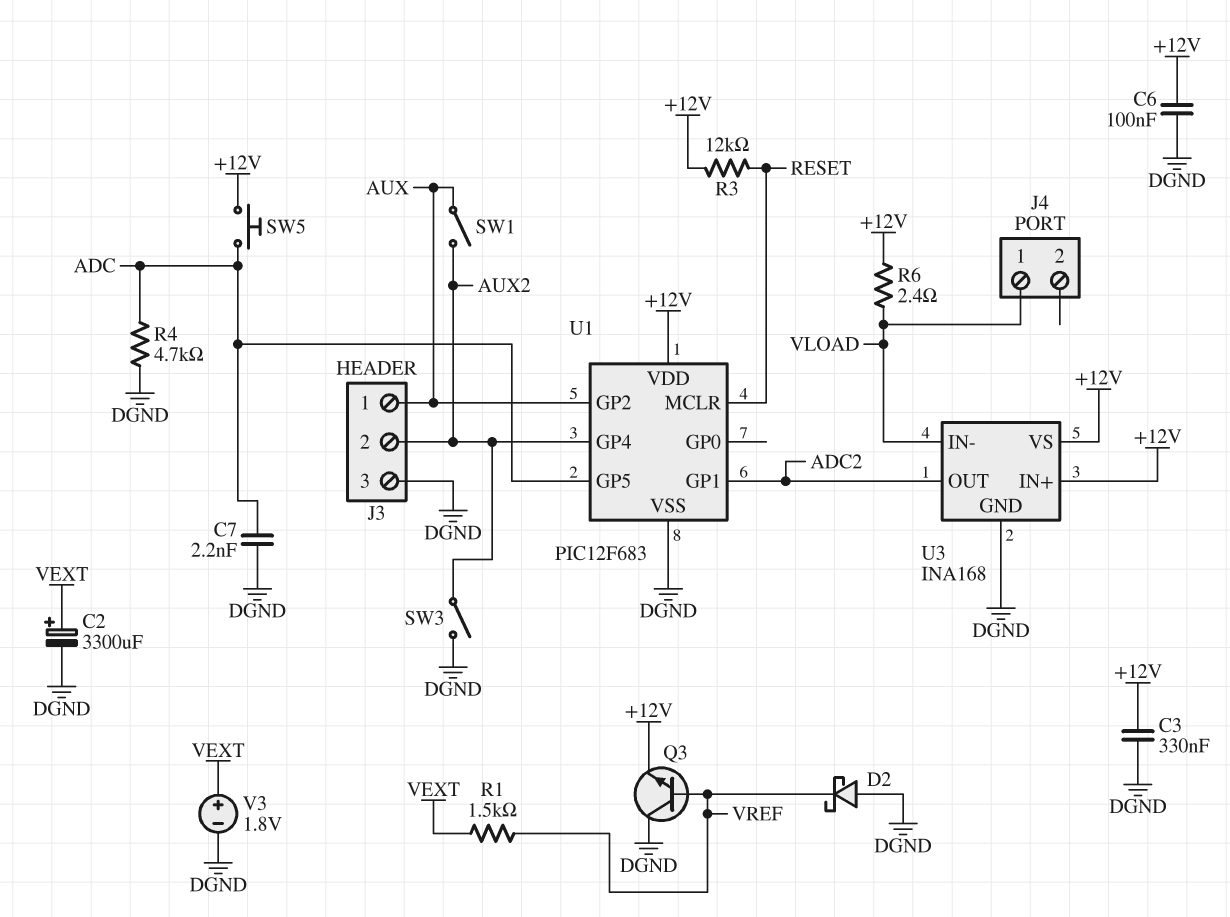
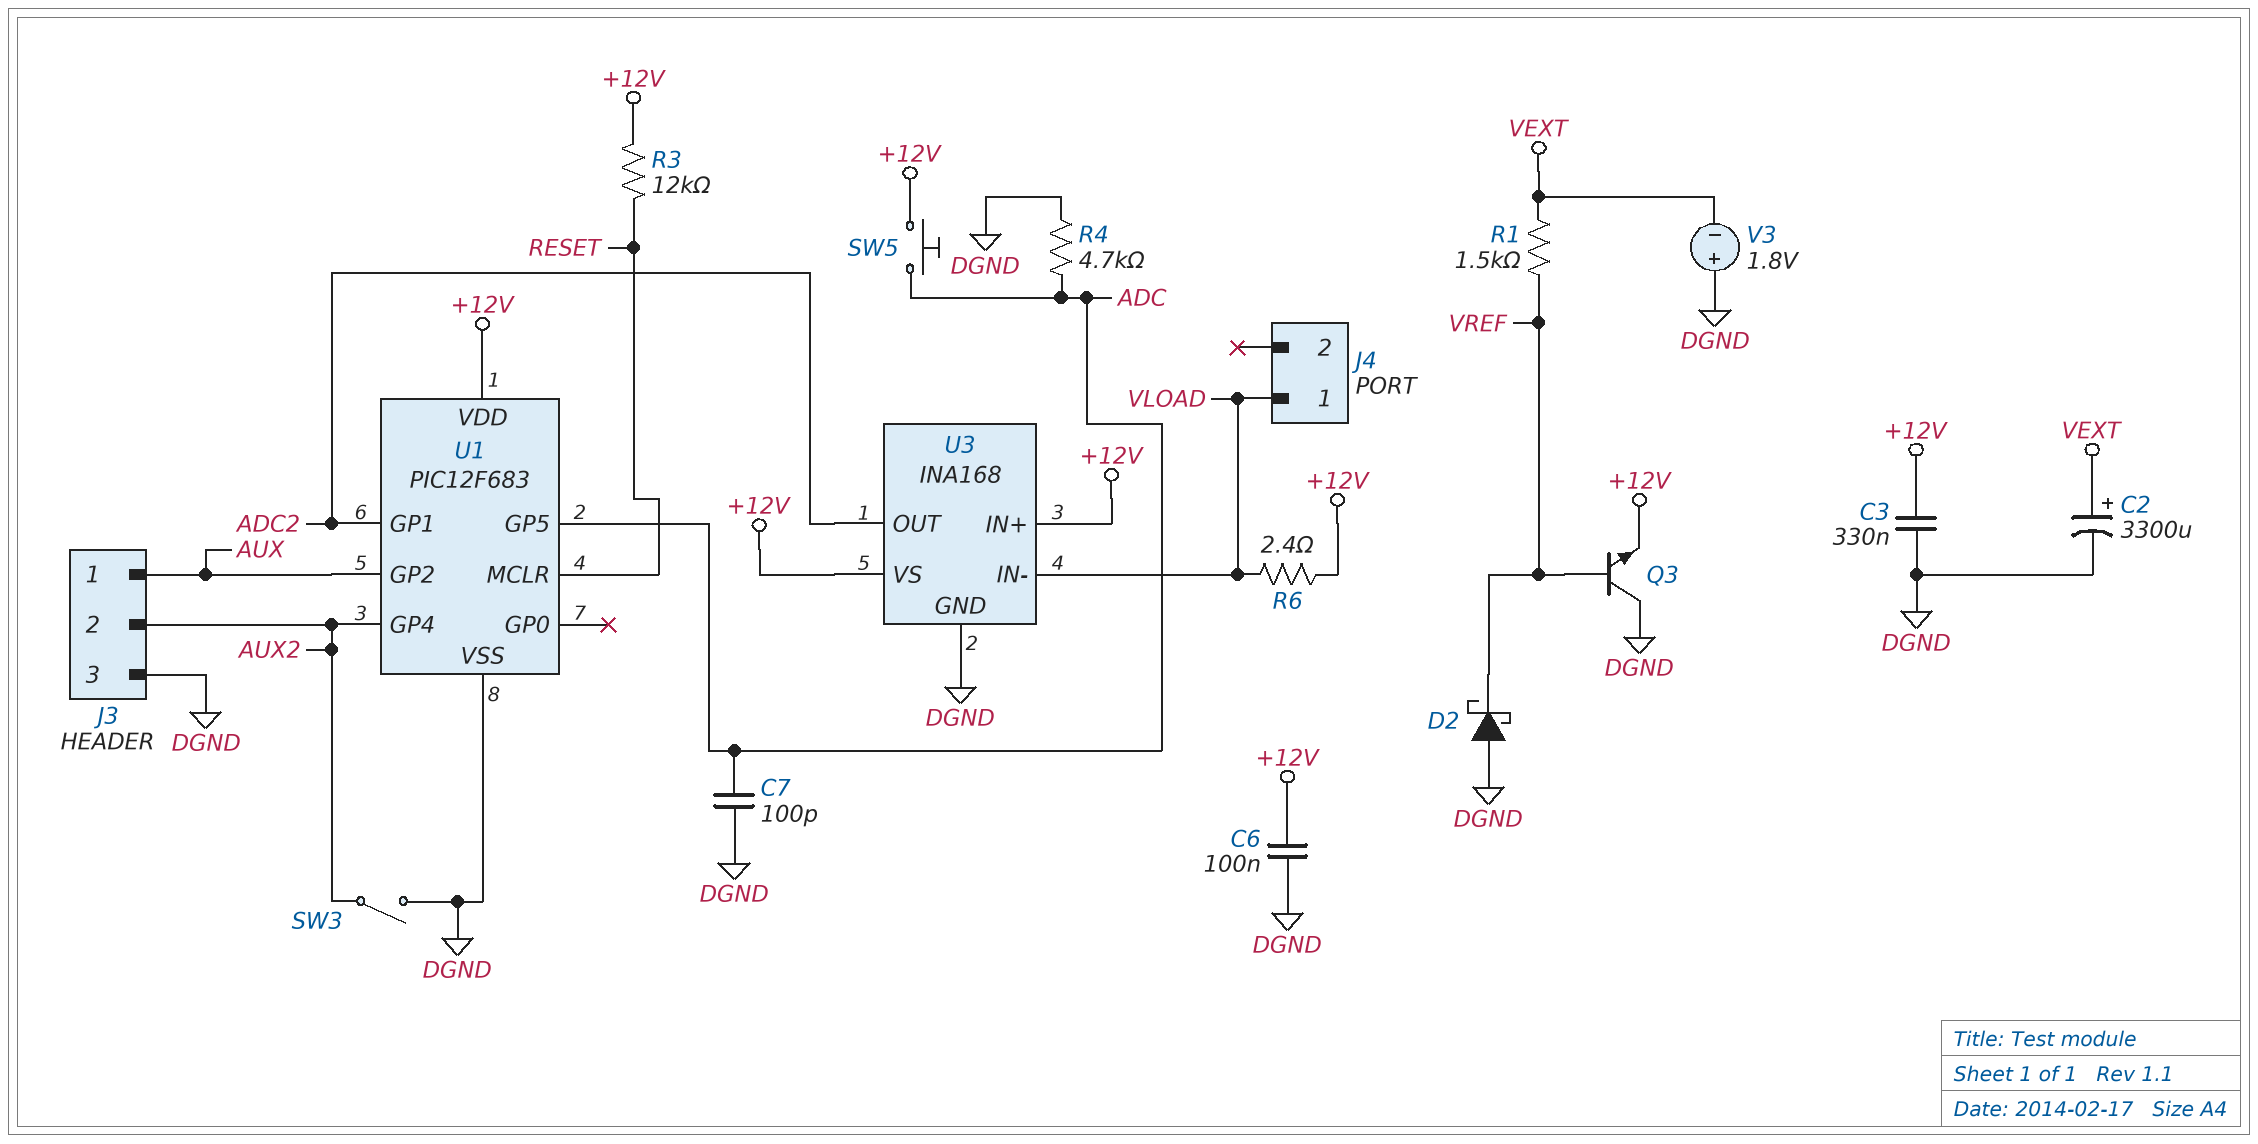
C7: 2.2nF (ADC, DGND) -> 100pF (ADC, DGND)
SW1: switch (AUX, AUX2) -> none
V3: 1.8V (plus VEXT, minus DGND) -> 1.8V (plus DGND, minus VEXT)

